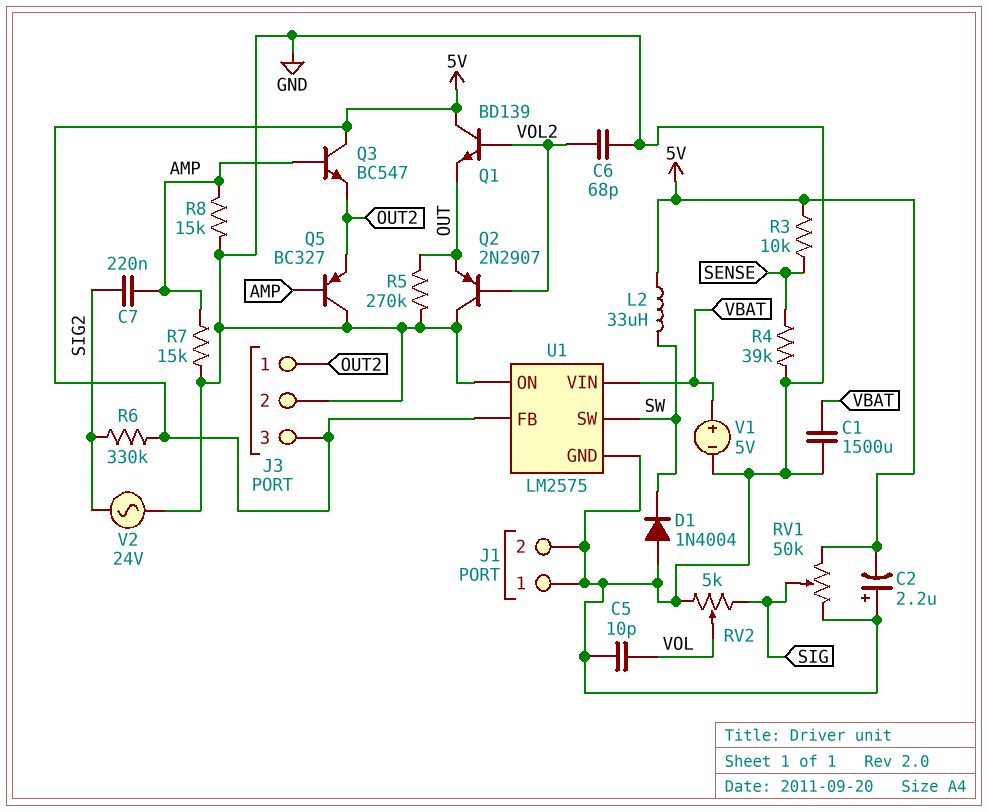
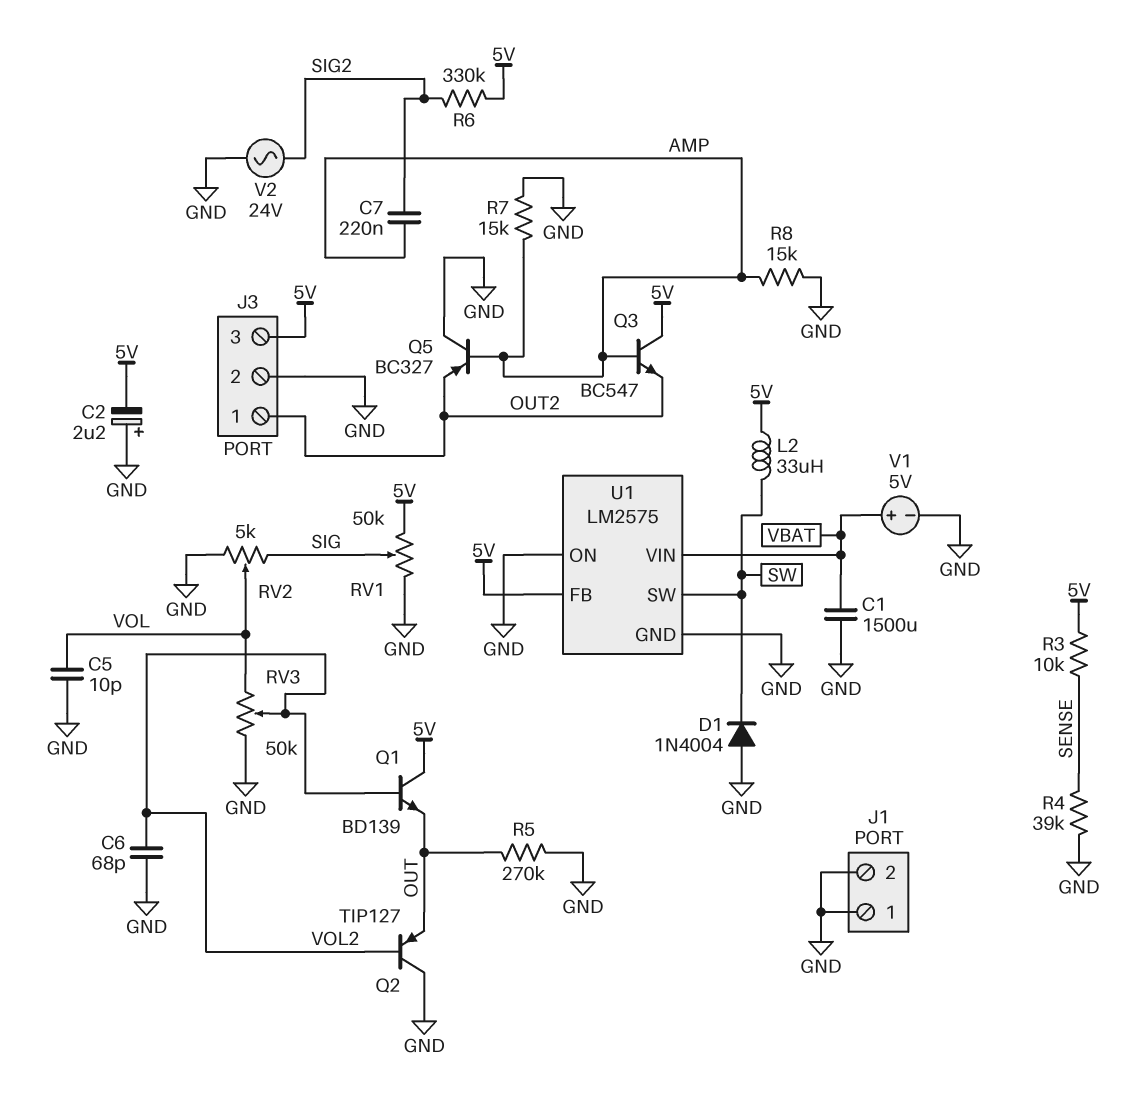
Q2: PNP 2N2907 (B VOL2, C GND, E OUT) -> PNP TIP127 (B VOL2, C GND, E OUT)
RV3: none -> 50k (GND, VOL, wiper VOL2)

